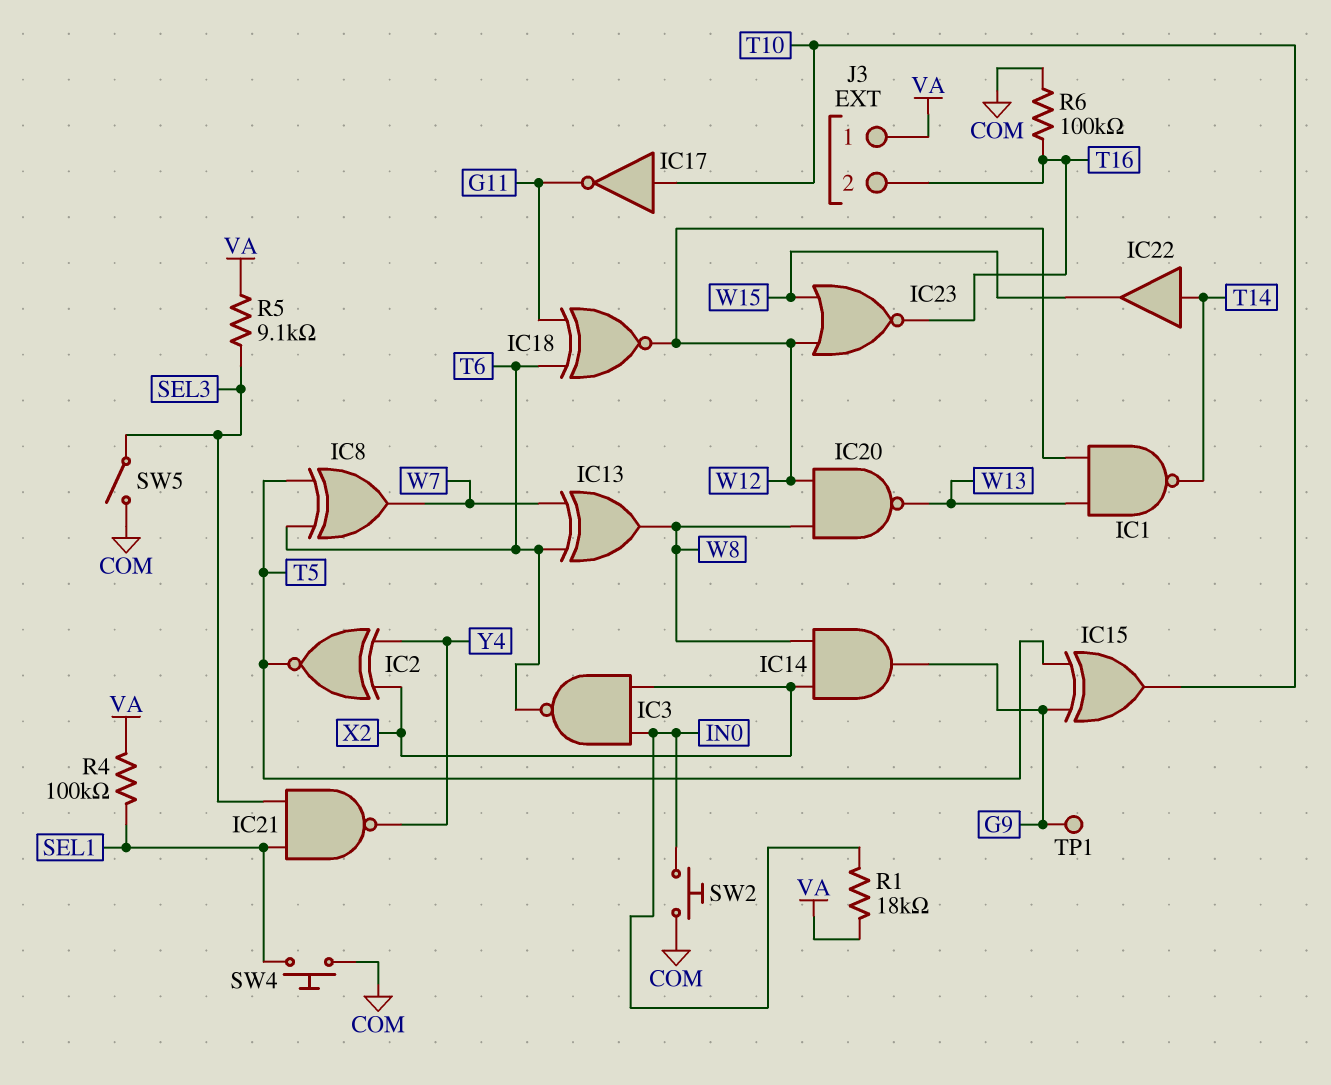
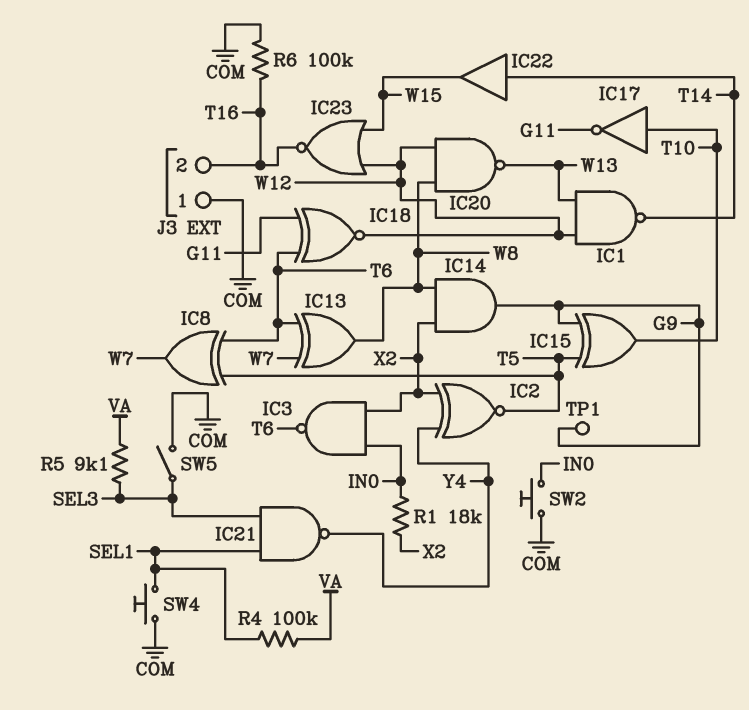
J3 pin 1: VA -> COM
R1: 18k (IN0, VA) -> 18k (IN0, X2)

